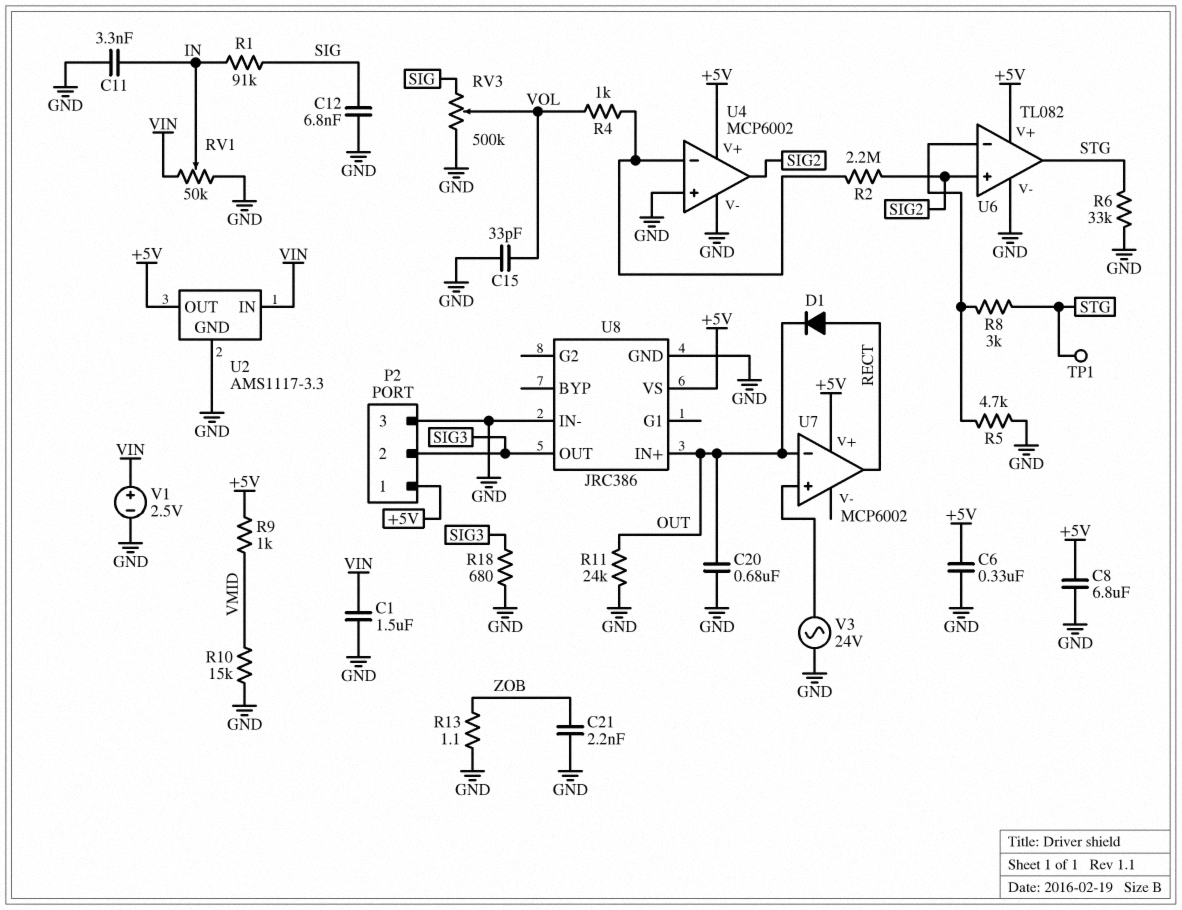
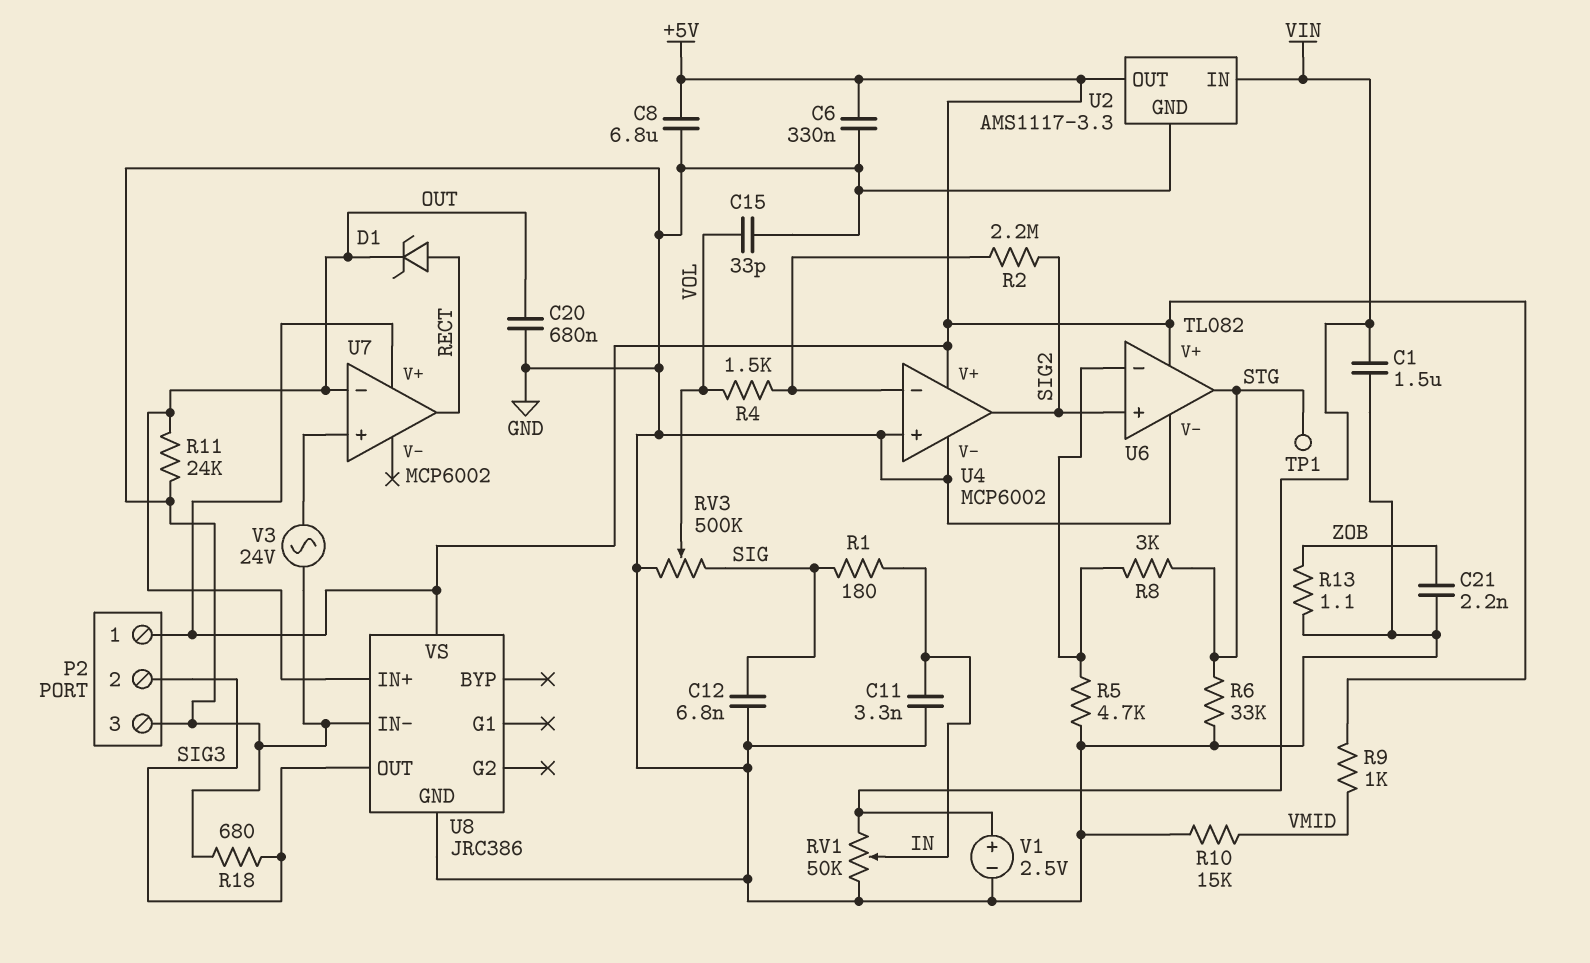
D1: diode (A RECT, K OUT) -> zener (A RECT, K OUT)
R1: 91k (IN, SIG) -> 180 (IN, SIG)
R4: 1k (U4/in-, VOL) -> 1.5k (U4/in-, VOL)

